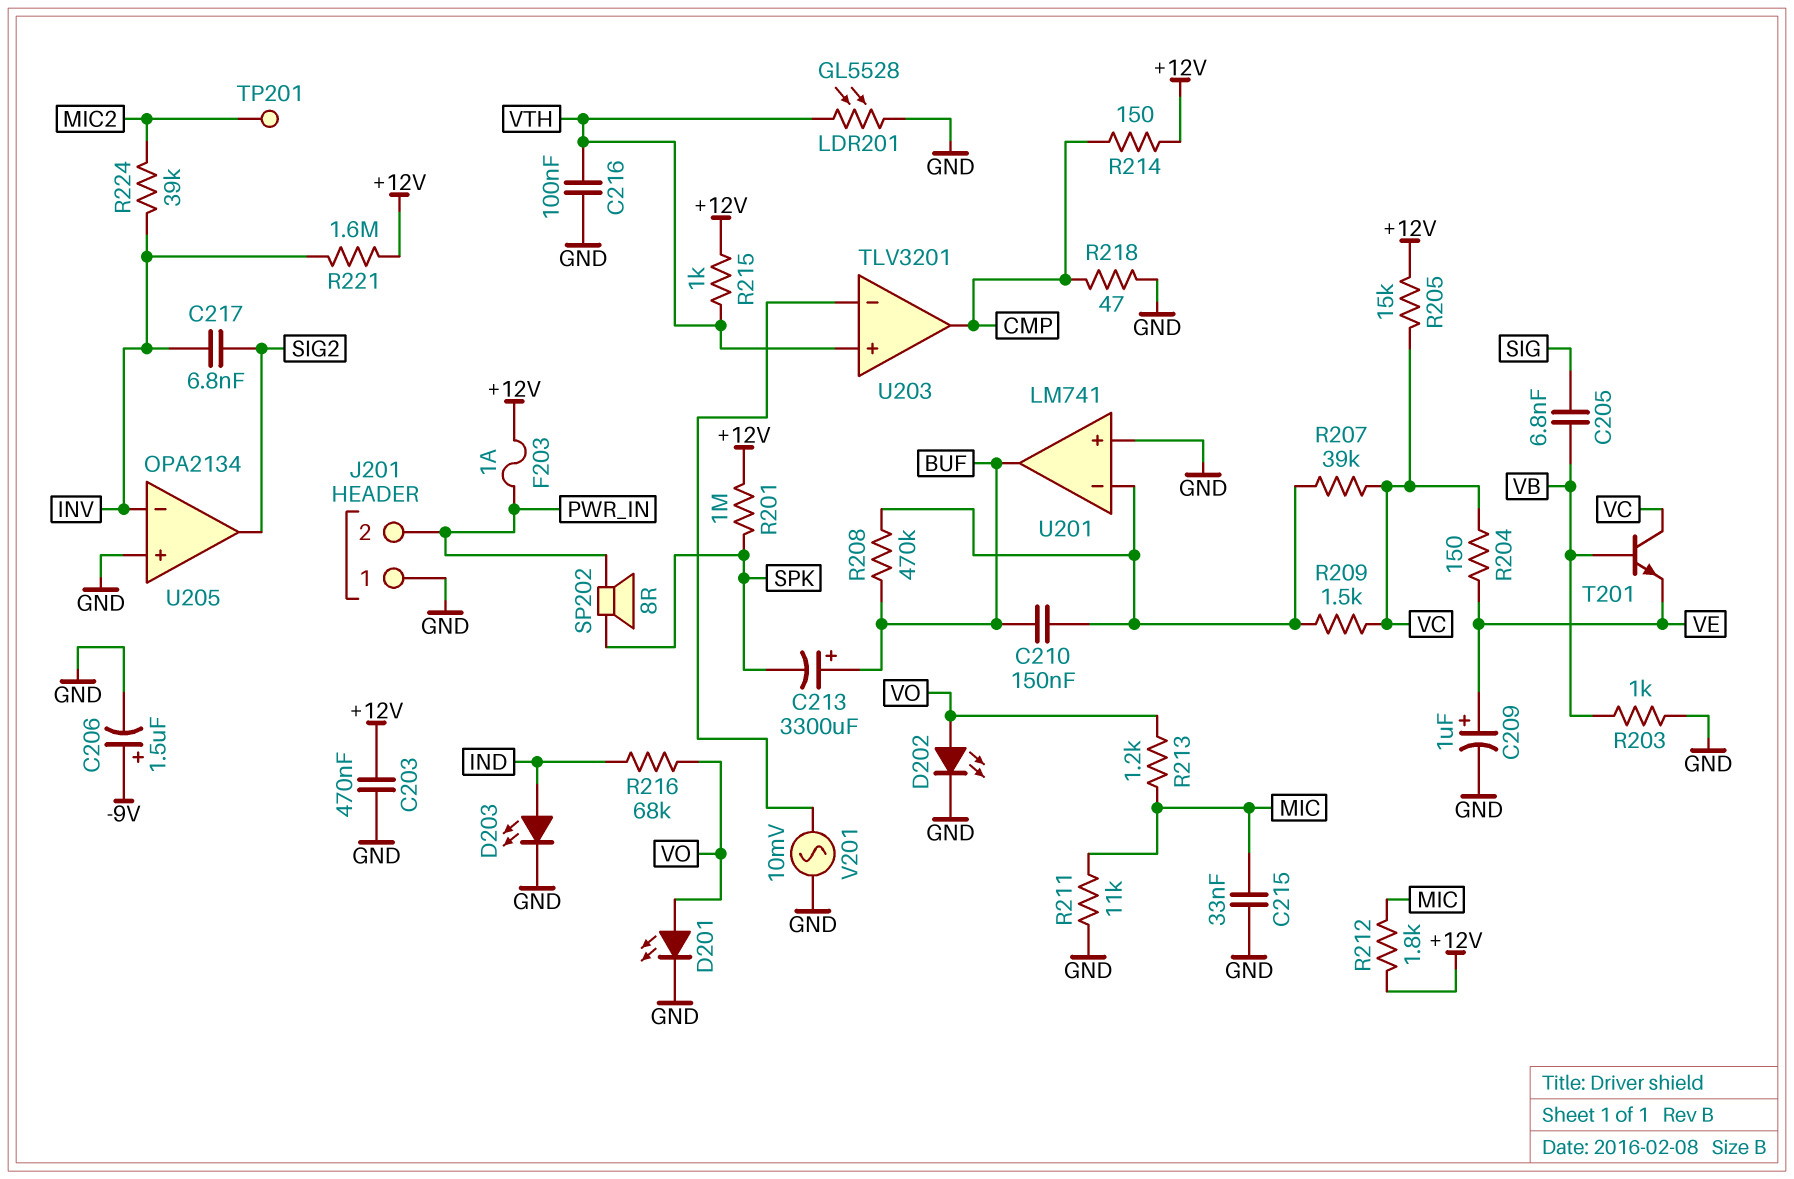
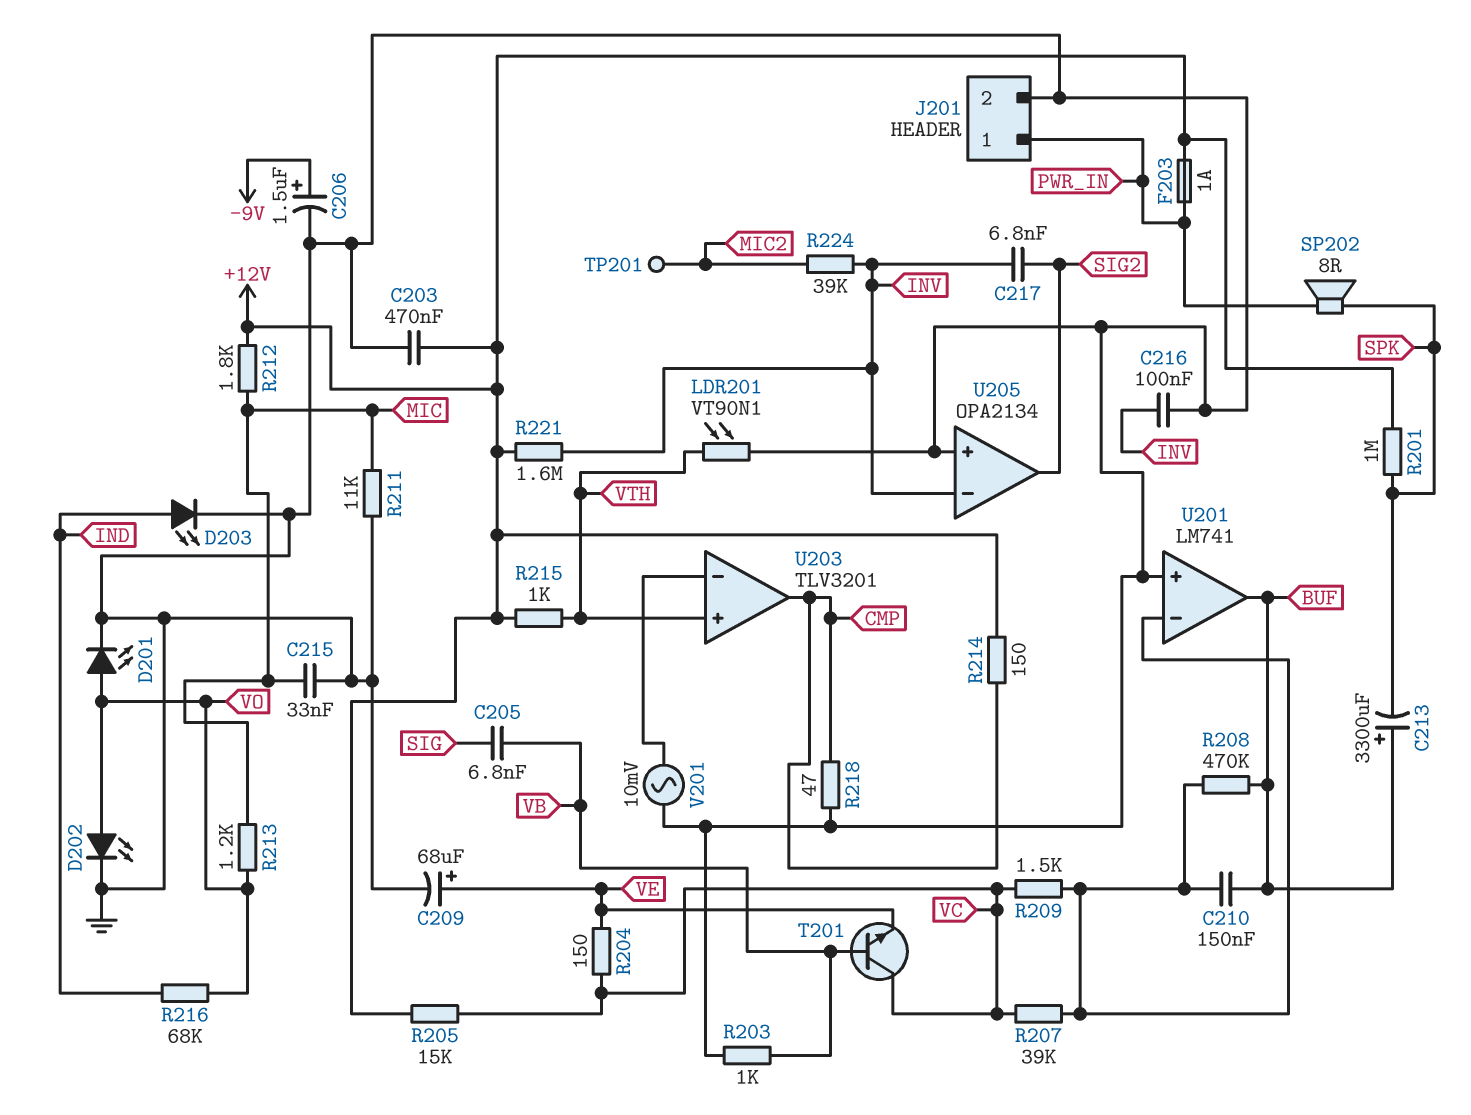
C209: 1uF (plus VE, minus GND) -> 68uF (plus VE, minus GND)
C216: 100nF (GND, VTH) -> 100nF (GND, INV)
J201 pin 1: GND -> PWR_IN
J201 pin 2: PWR_IN -> GND
LDR201: GL5528 (GND, VTH) -> VT90N1 (GND, VTH)

